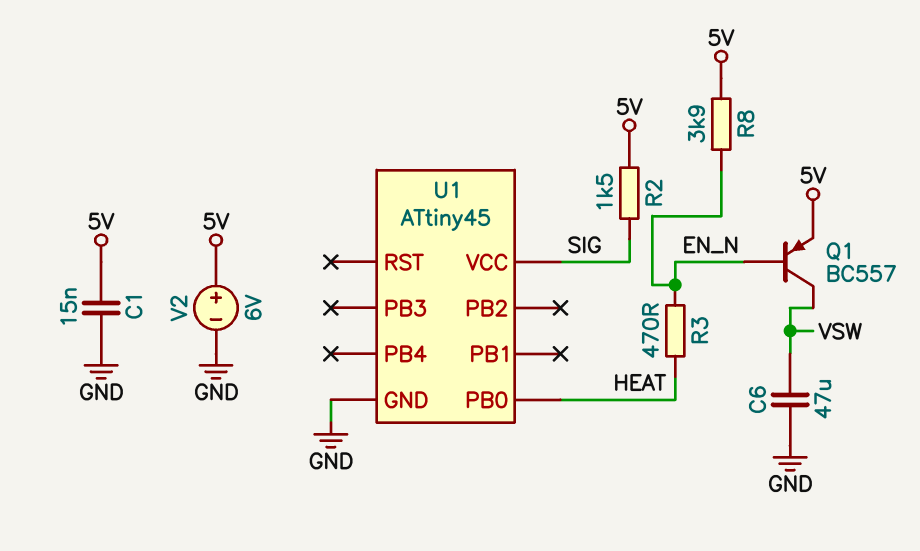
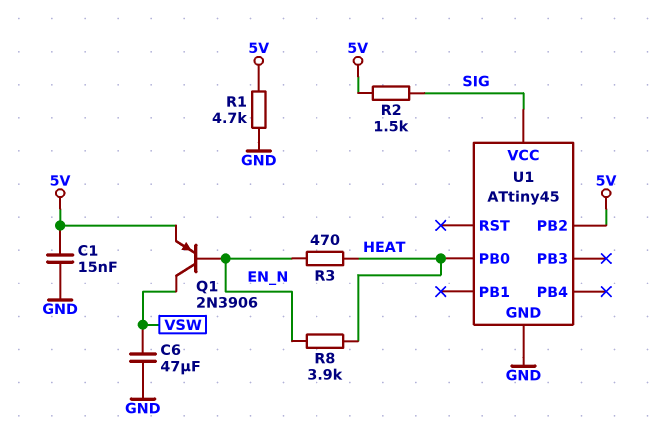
Q1: PNP BC557 (B EN_N, C VSW, E 5V) -> PNP 2N3906 (B EN_N, C VSW, E 5V)
R1: none -> 4.7k (5V, GND)
R8: 3.9k (5V, EN_N) -> 3.9k (EN_N, HEAT)
U1 pin PB2: none -> 5V
V2: 6V (plus 5V, minus GND) -> none

